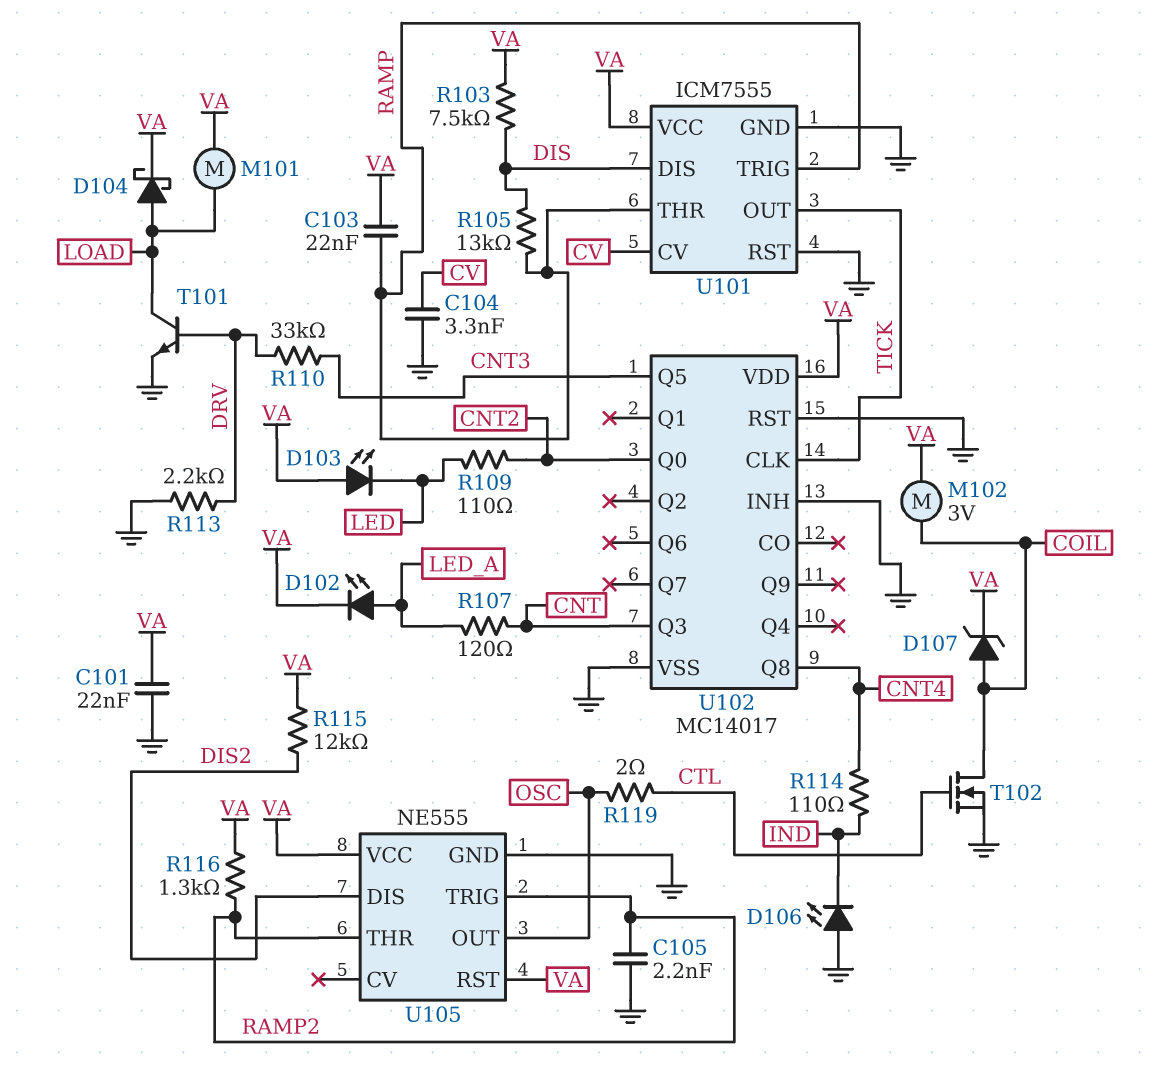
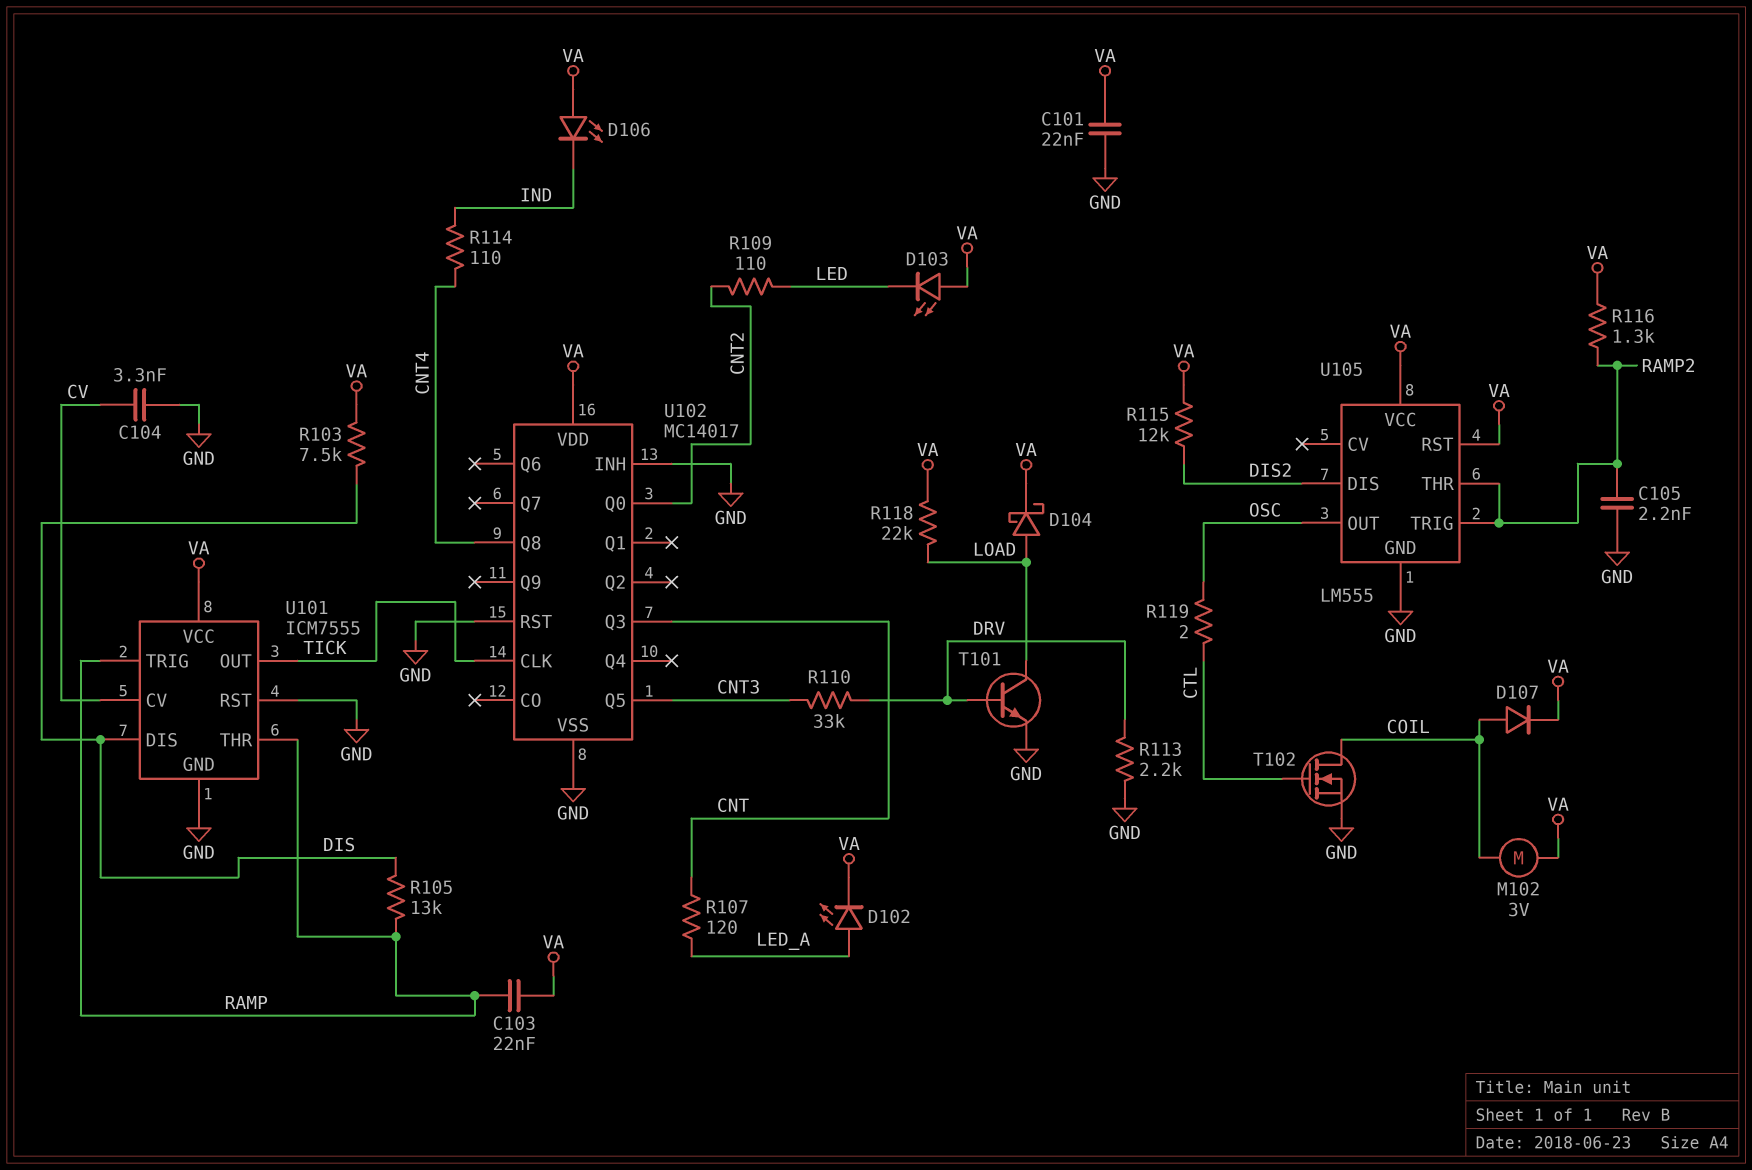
D106: LED (A GND, K IND) -> LED (A VA, K IND)
D107: zener (A COIL, K VA) -> diode (A COIL, K VA)
M101: motor (LOAD, VA) -> none
R118: none -> 22k (LOAD, VA)
U105: NE555 -> LM555

